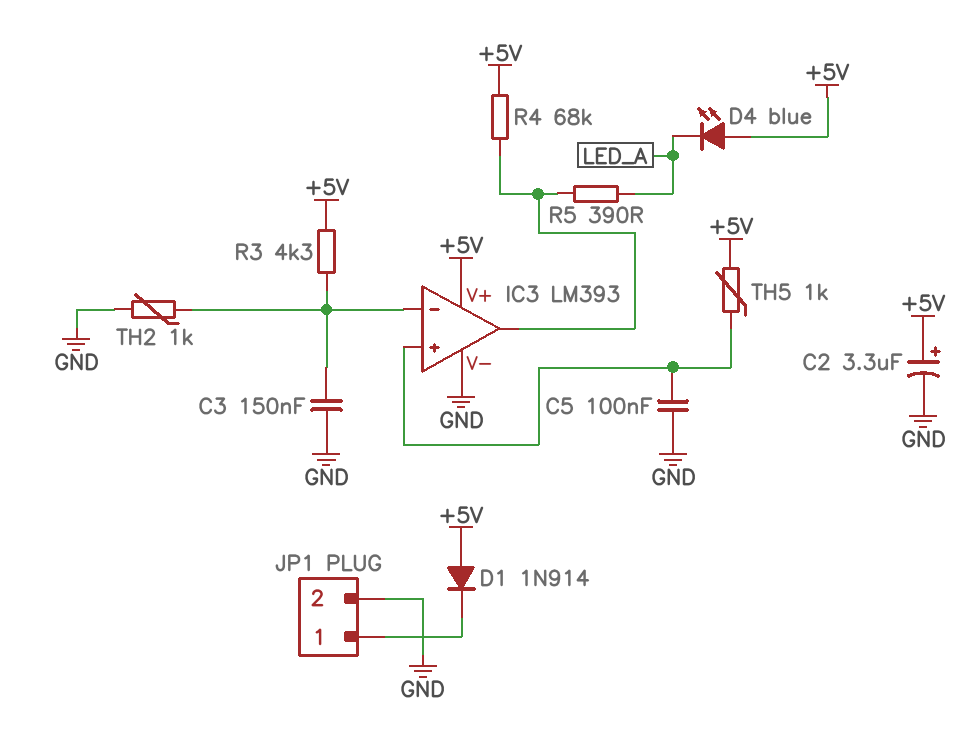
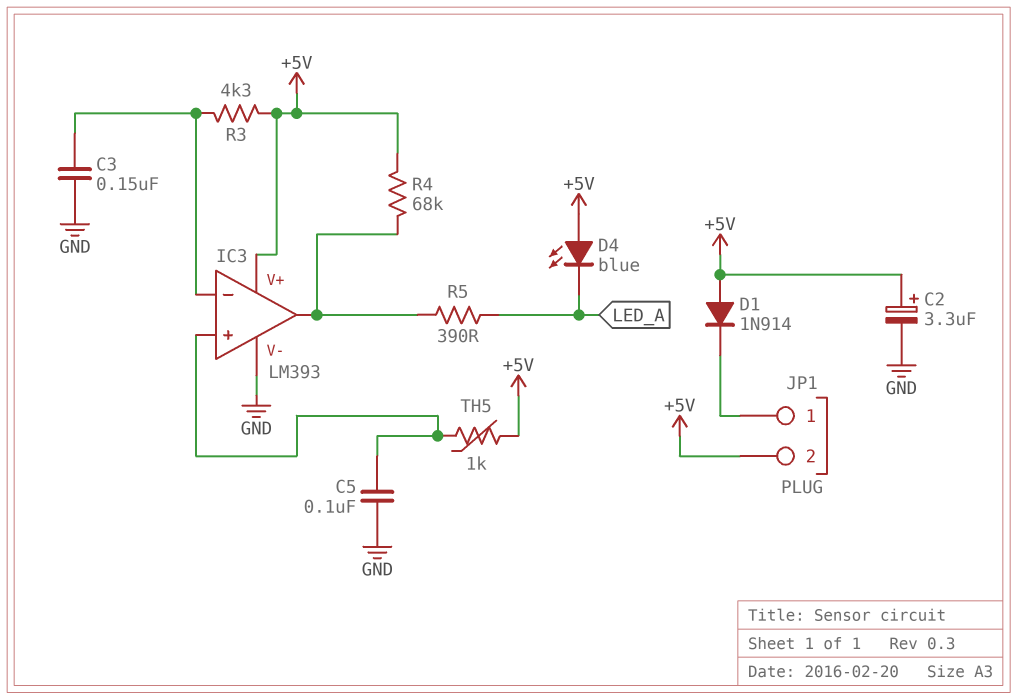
JP1 pin 2: GND -> +5V
TH2: 1k (GND, IC3/in-) -> none

